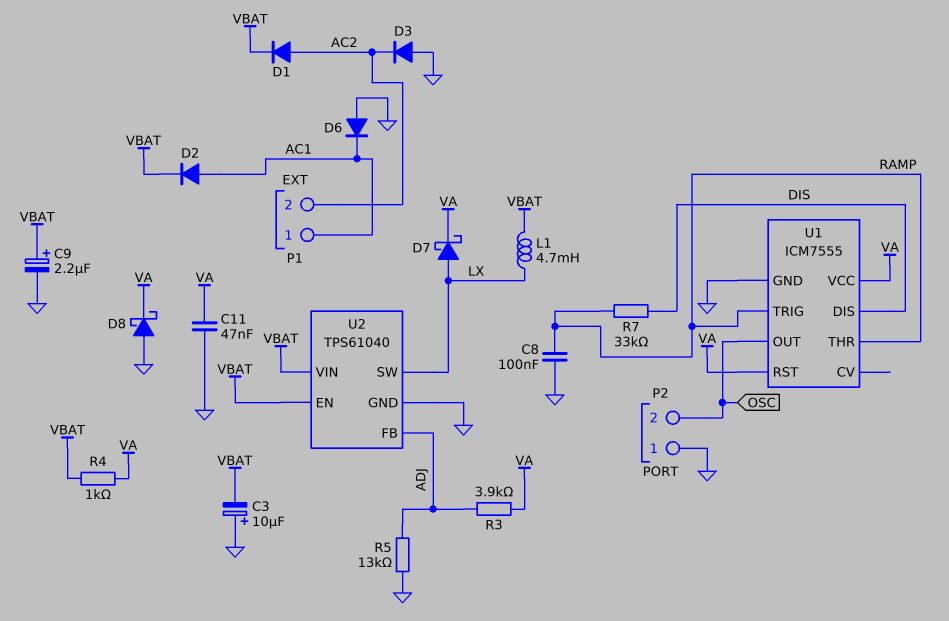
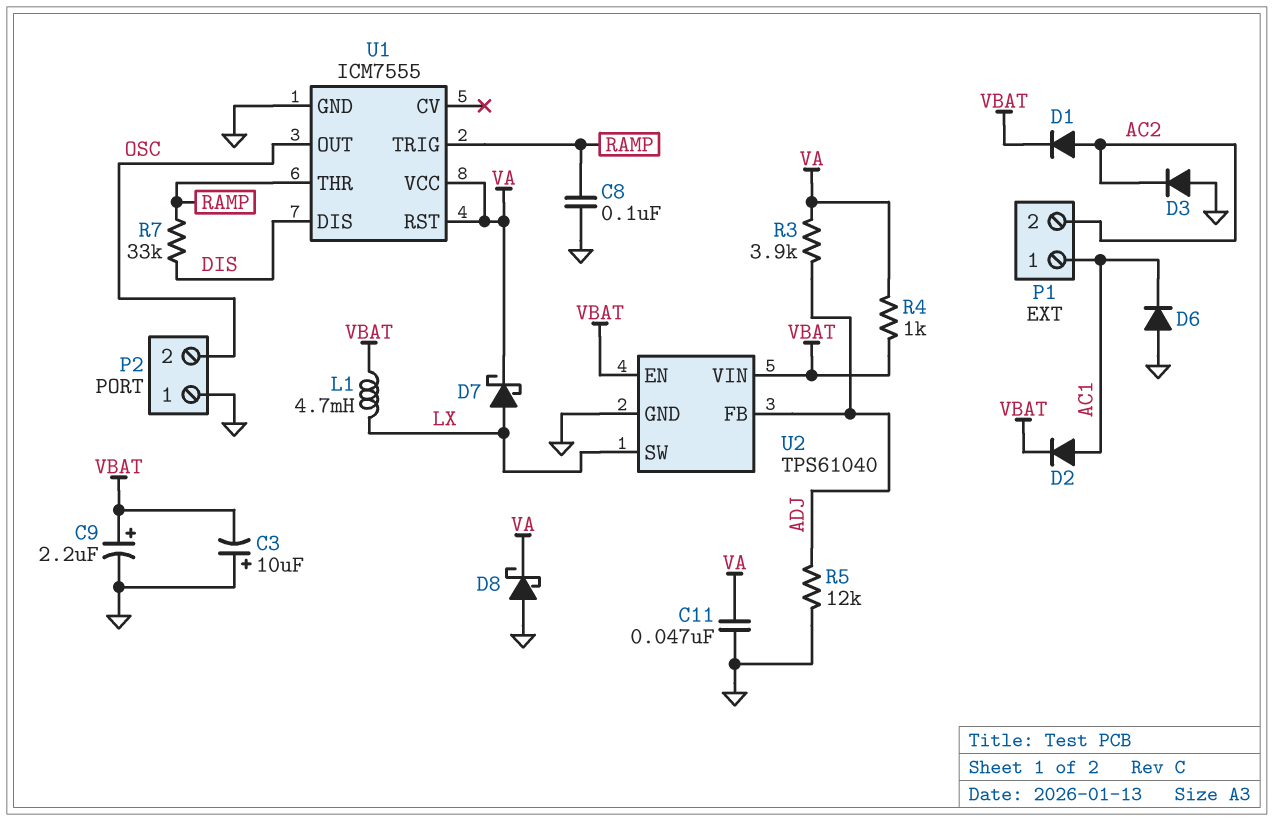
R5: 13k (ADJ, GND) -> 12k (ADJ, GND)

